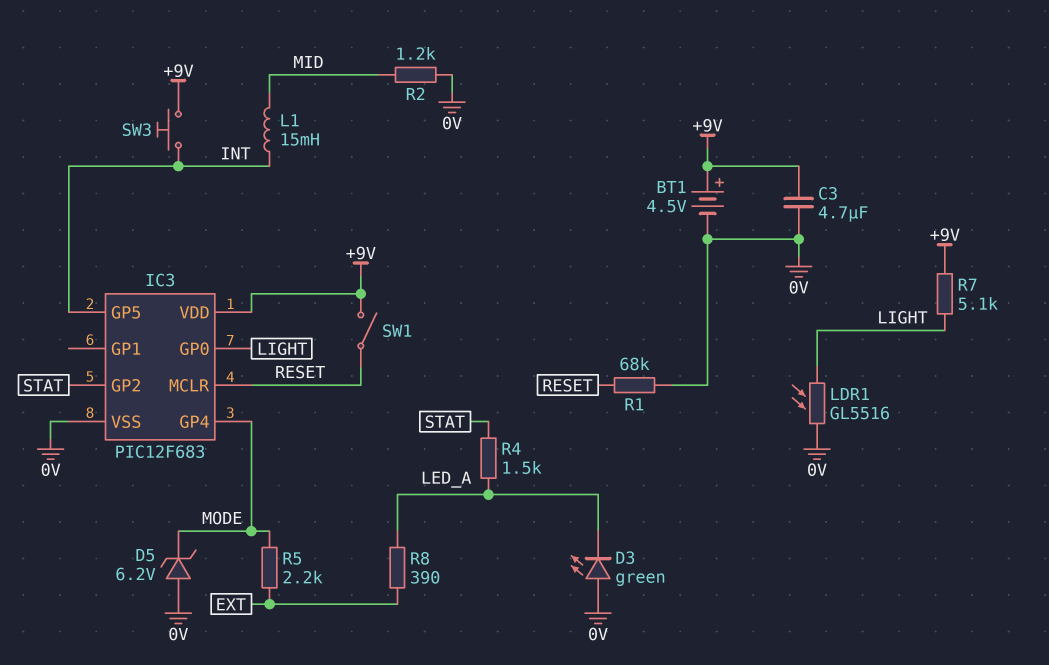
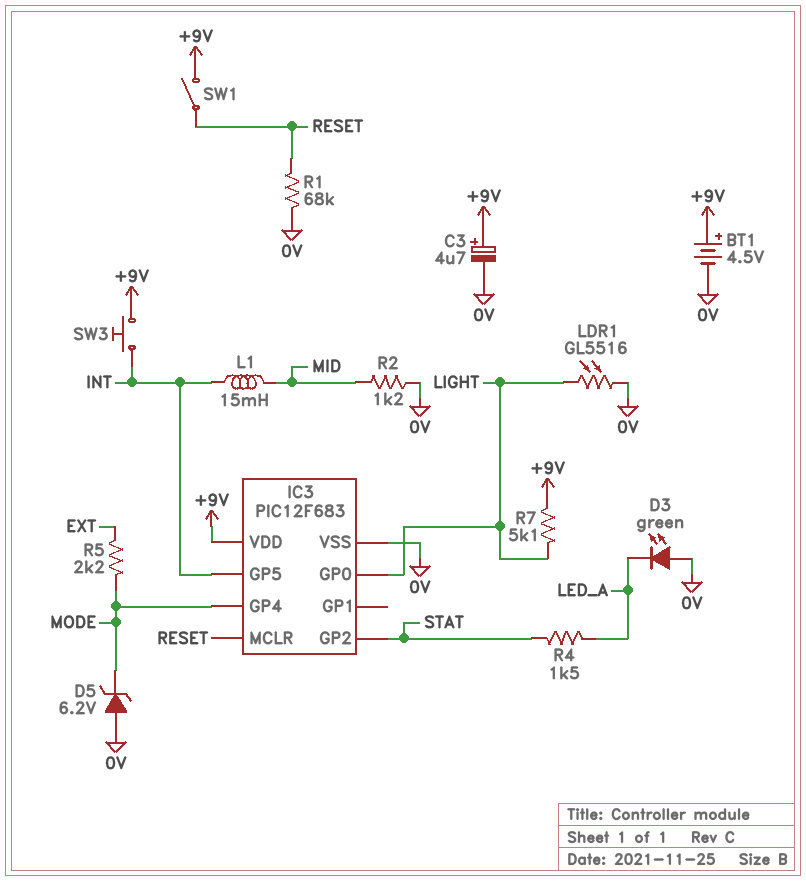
C3: 4.7uF (+9V, 0V) -> 4.7uF (plus +9V, minus 0V)
R8: 390 (EXT, LED_A) -> none

